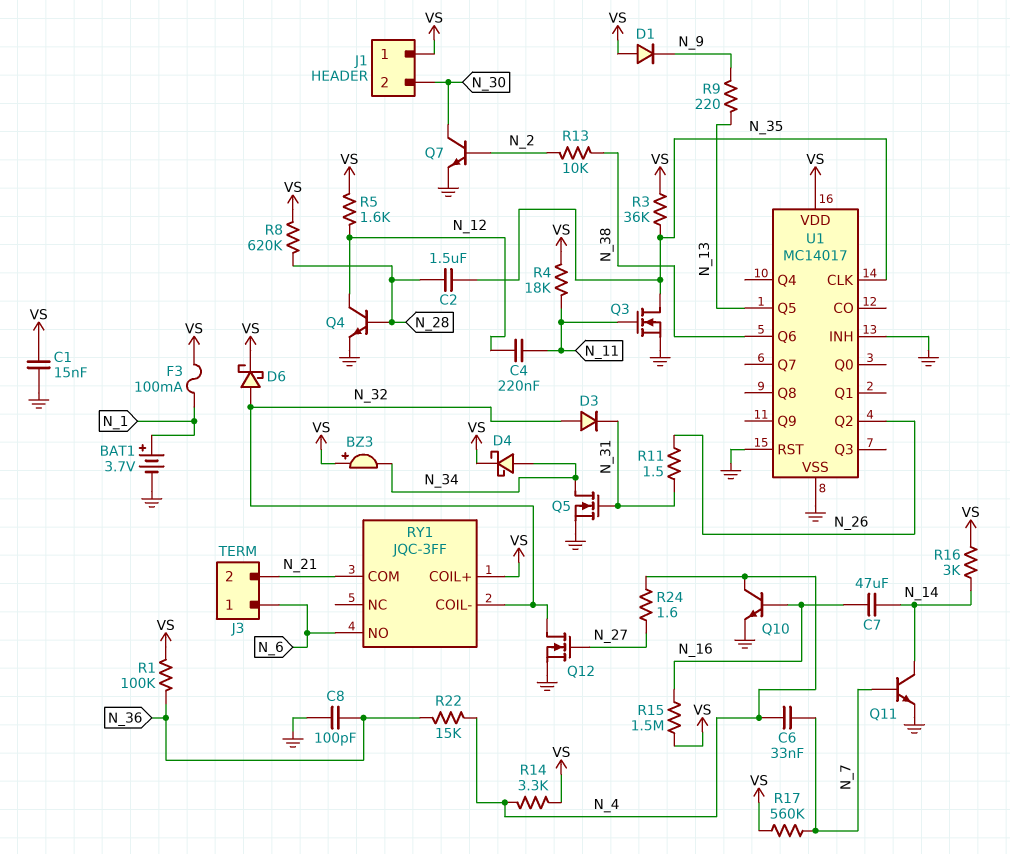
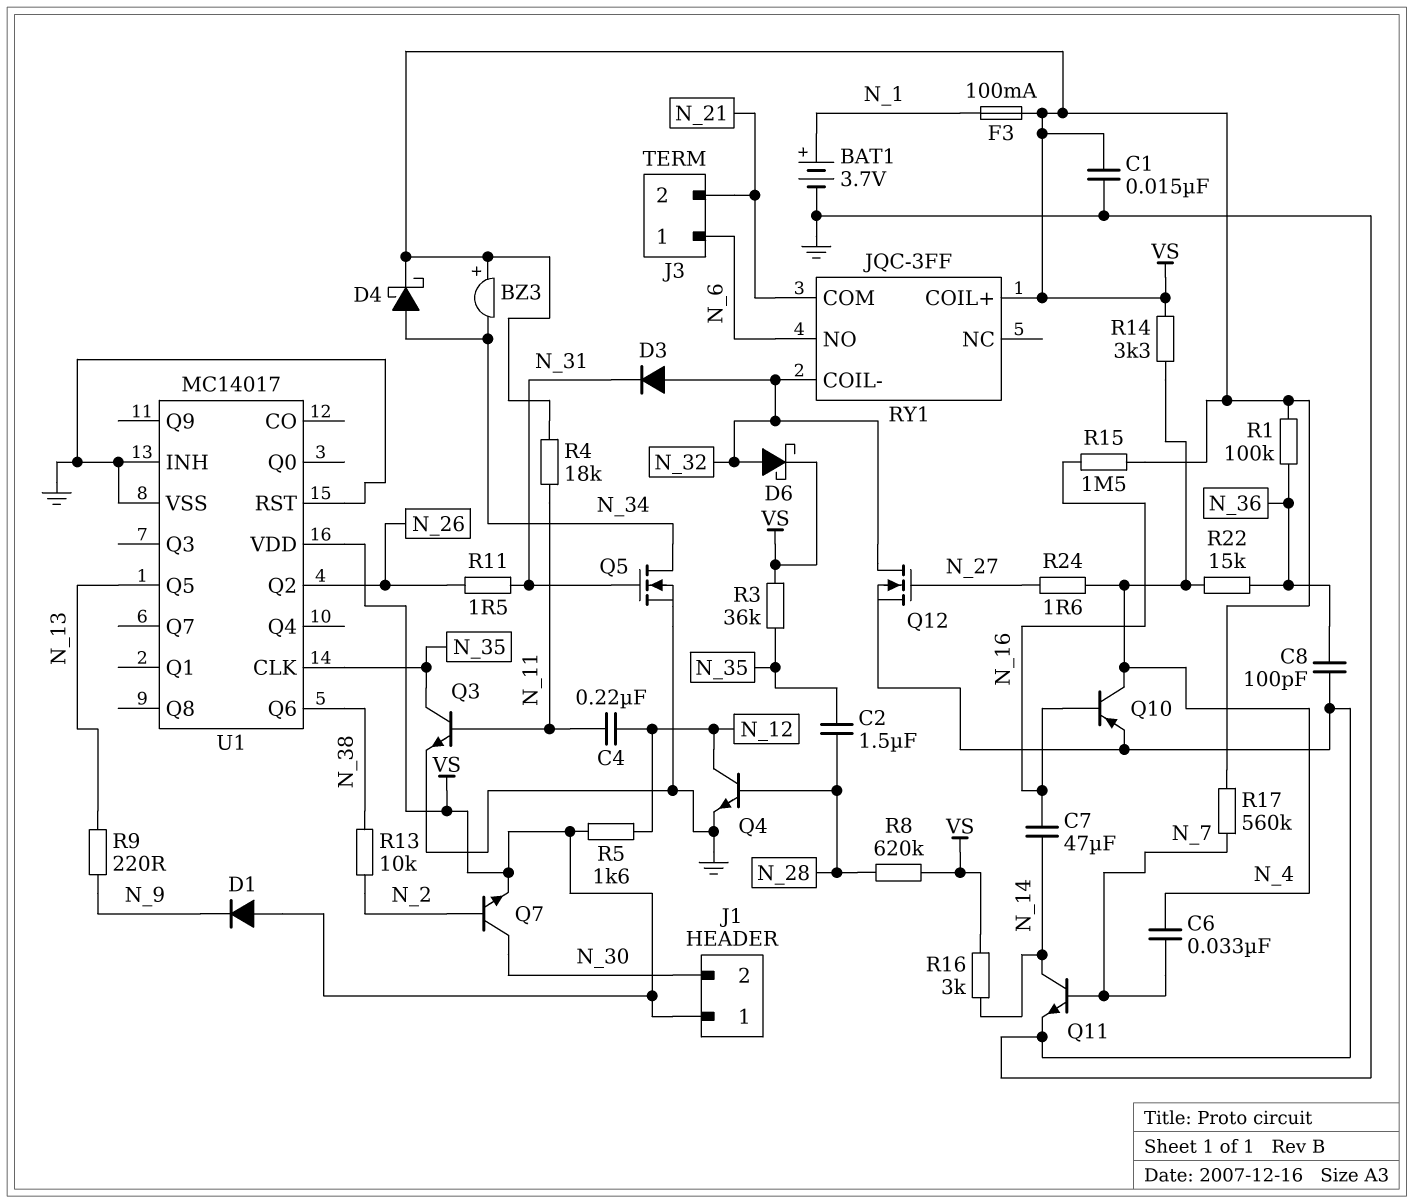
Q3: NMOS (G N_11, D N_35, S GND) -> NPN (B N_11, C N_35, E GND)
Q7: NPN (B N_2, C N_30, E GND) -> NPN (B N_2, C N_30, E VS)
Q10: NPN (B N_16, C N_4, E GND) -> PNP (B N_16, C N_4, E GND)

